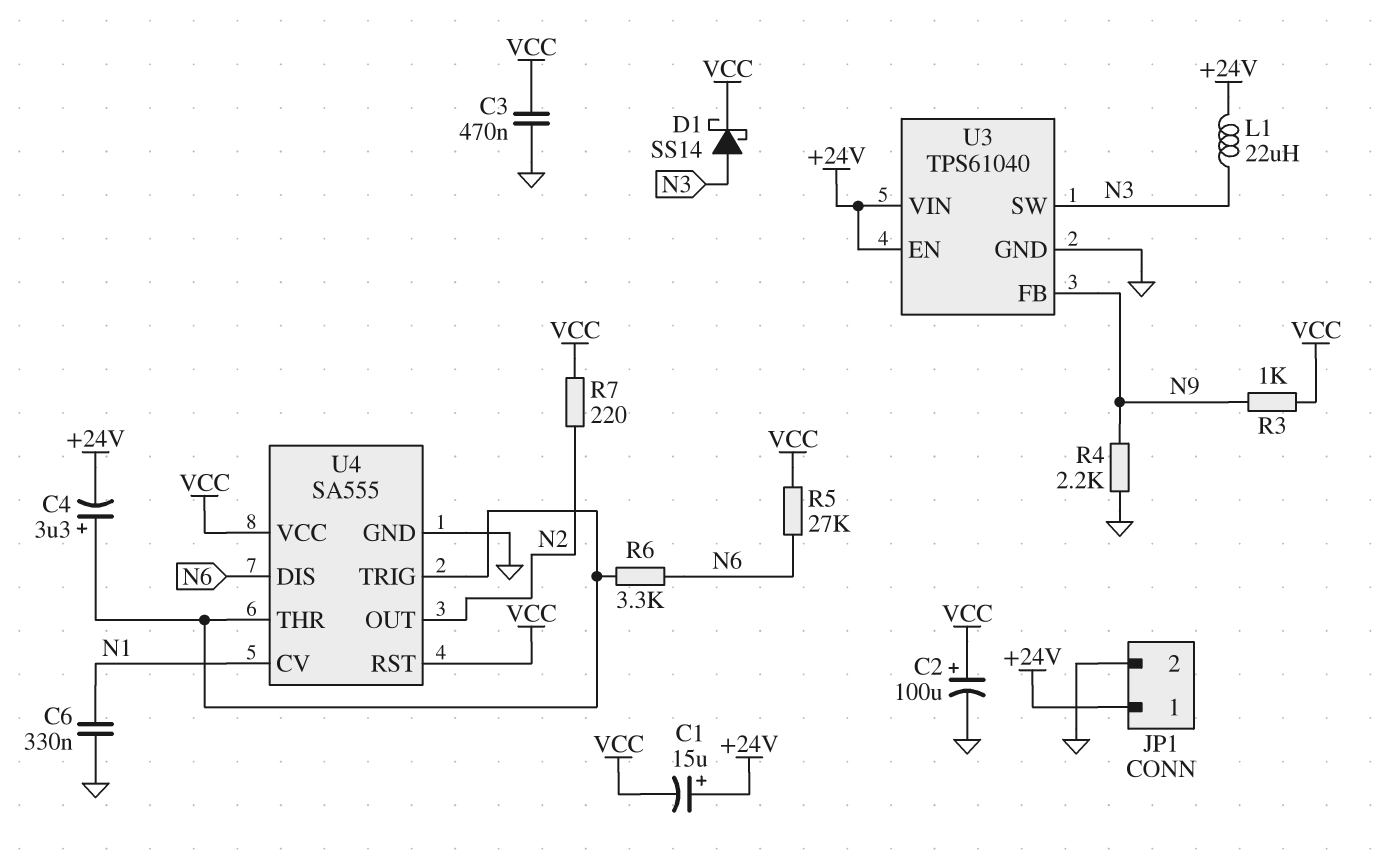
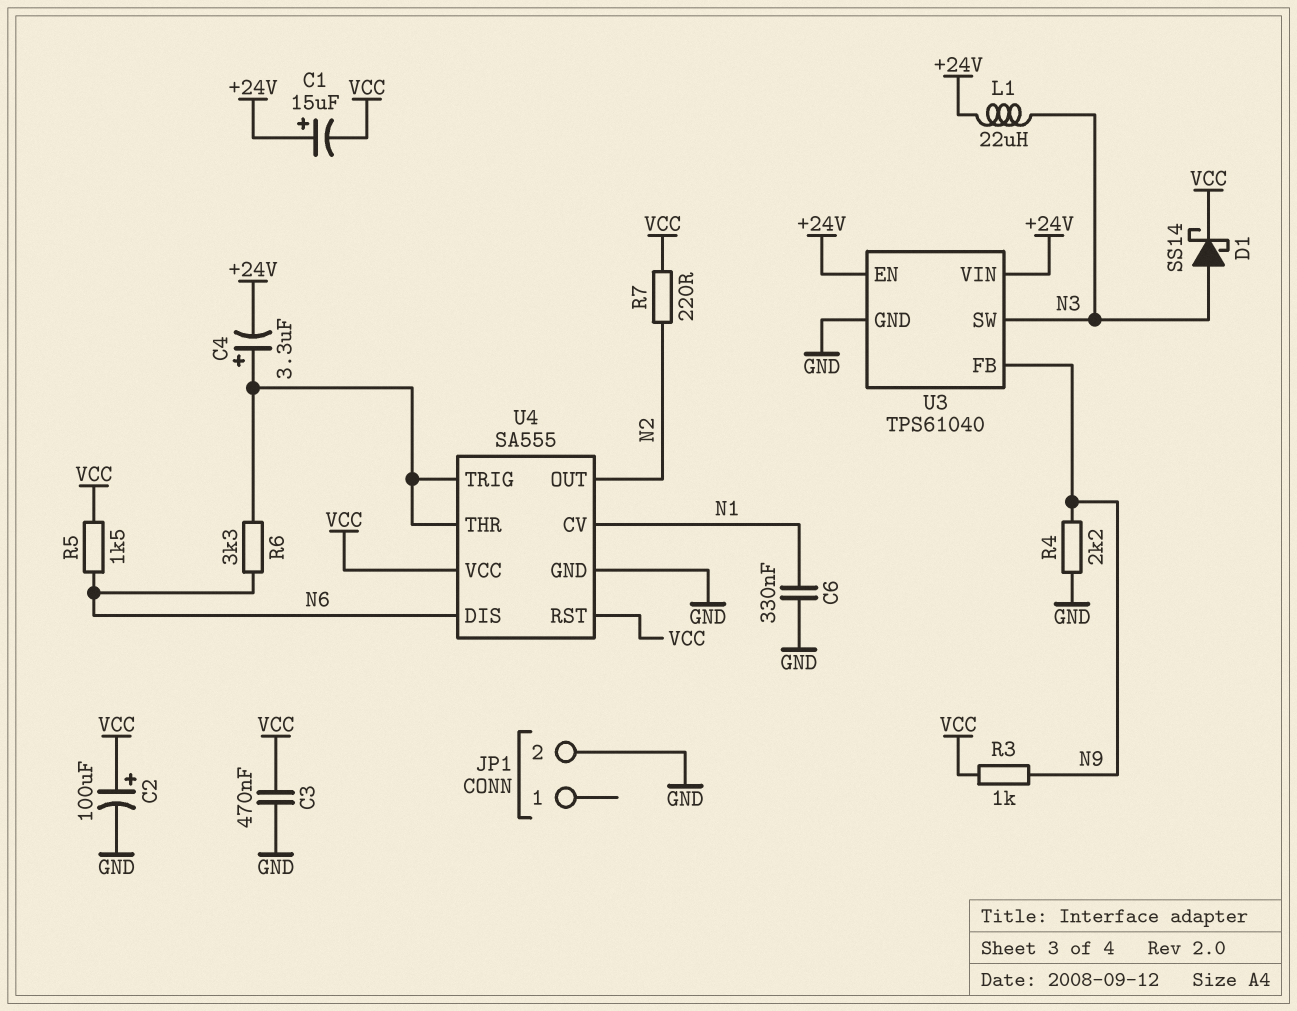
JP1 pin 1: +24V -> none
R5: 27k (N6, VCC) -> 1.5k (N6, VCC)

